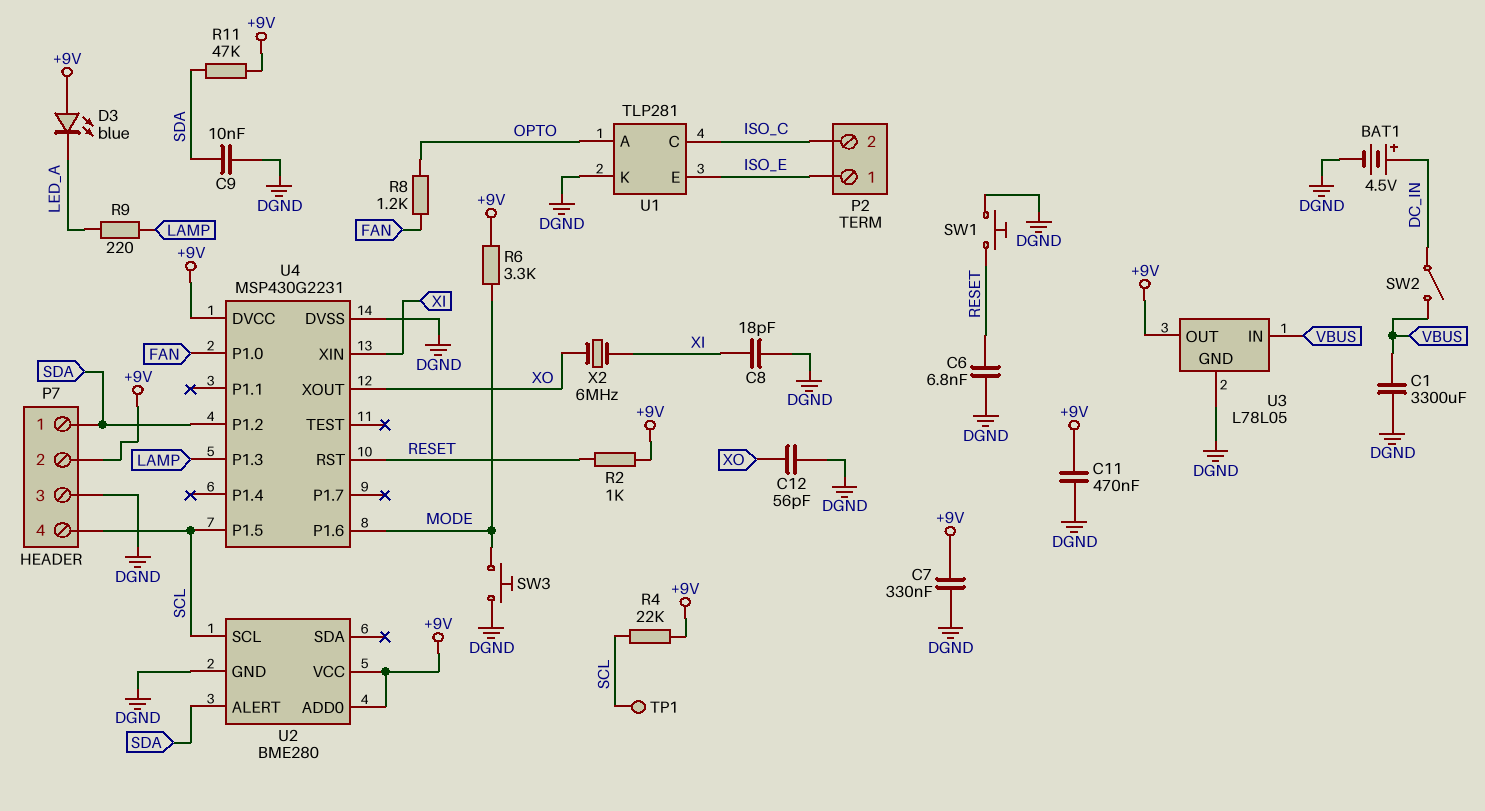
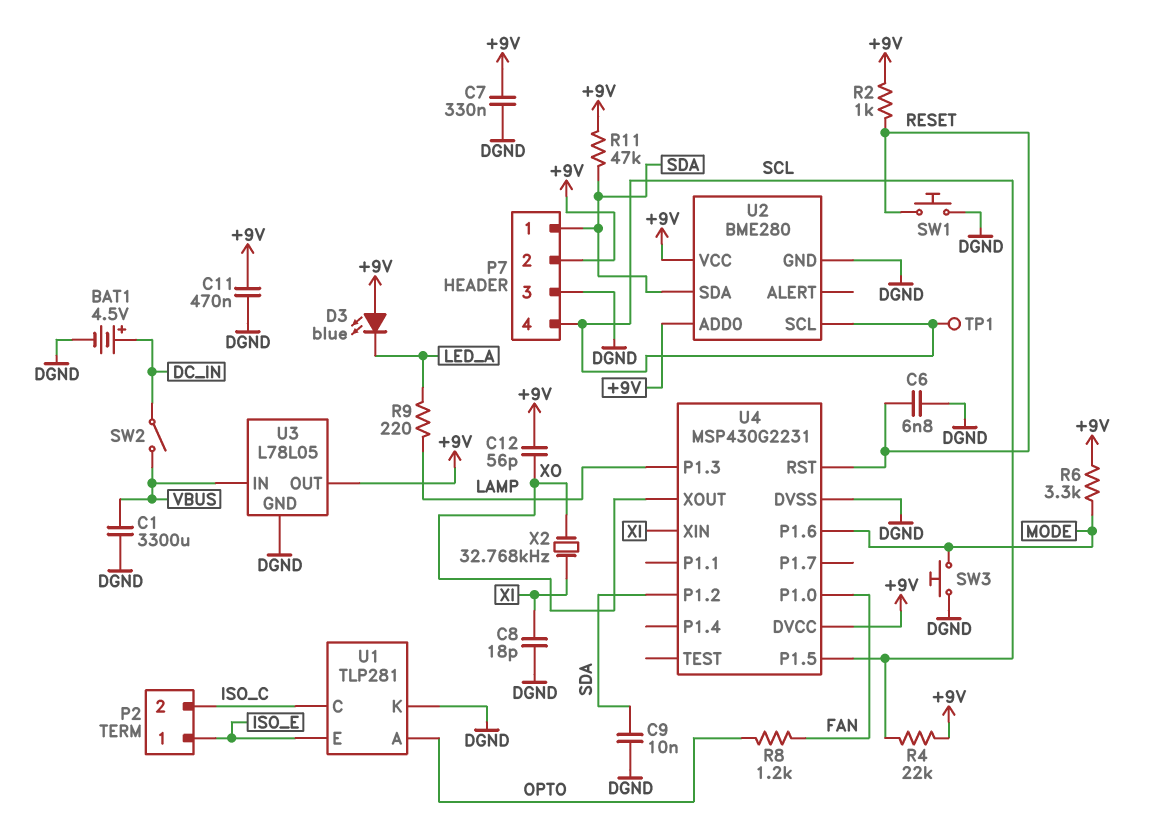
C12: 56pF (DGND, XO) -> 56pF (+9V, XO)
U2 pin ALERT: SDA -> none
U2 pin SDA: none -> SDA
X2: 6MHz (XI, XO) -> 32.768kHz (XI, XO)

